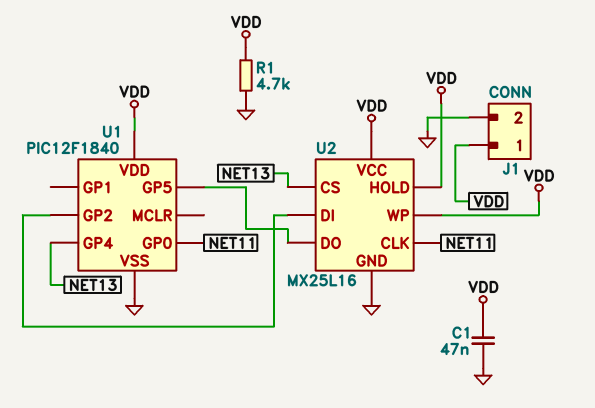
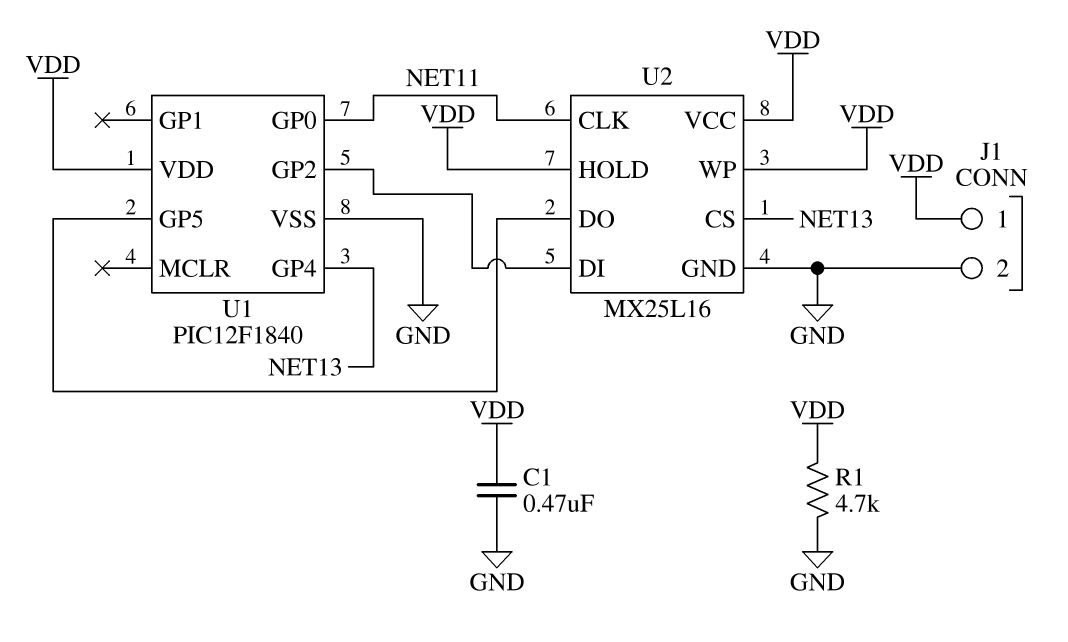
C1: 47nF (GND, VDD) -> 470nF (GND, VDD)

